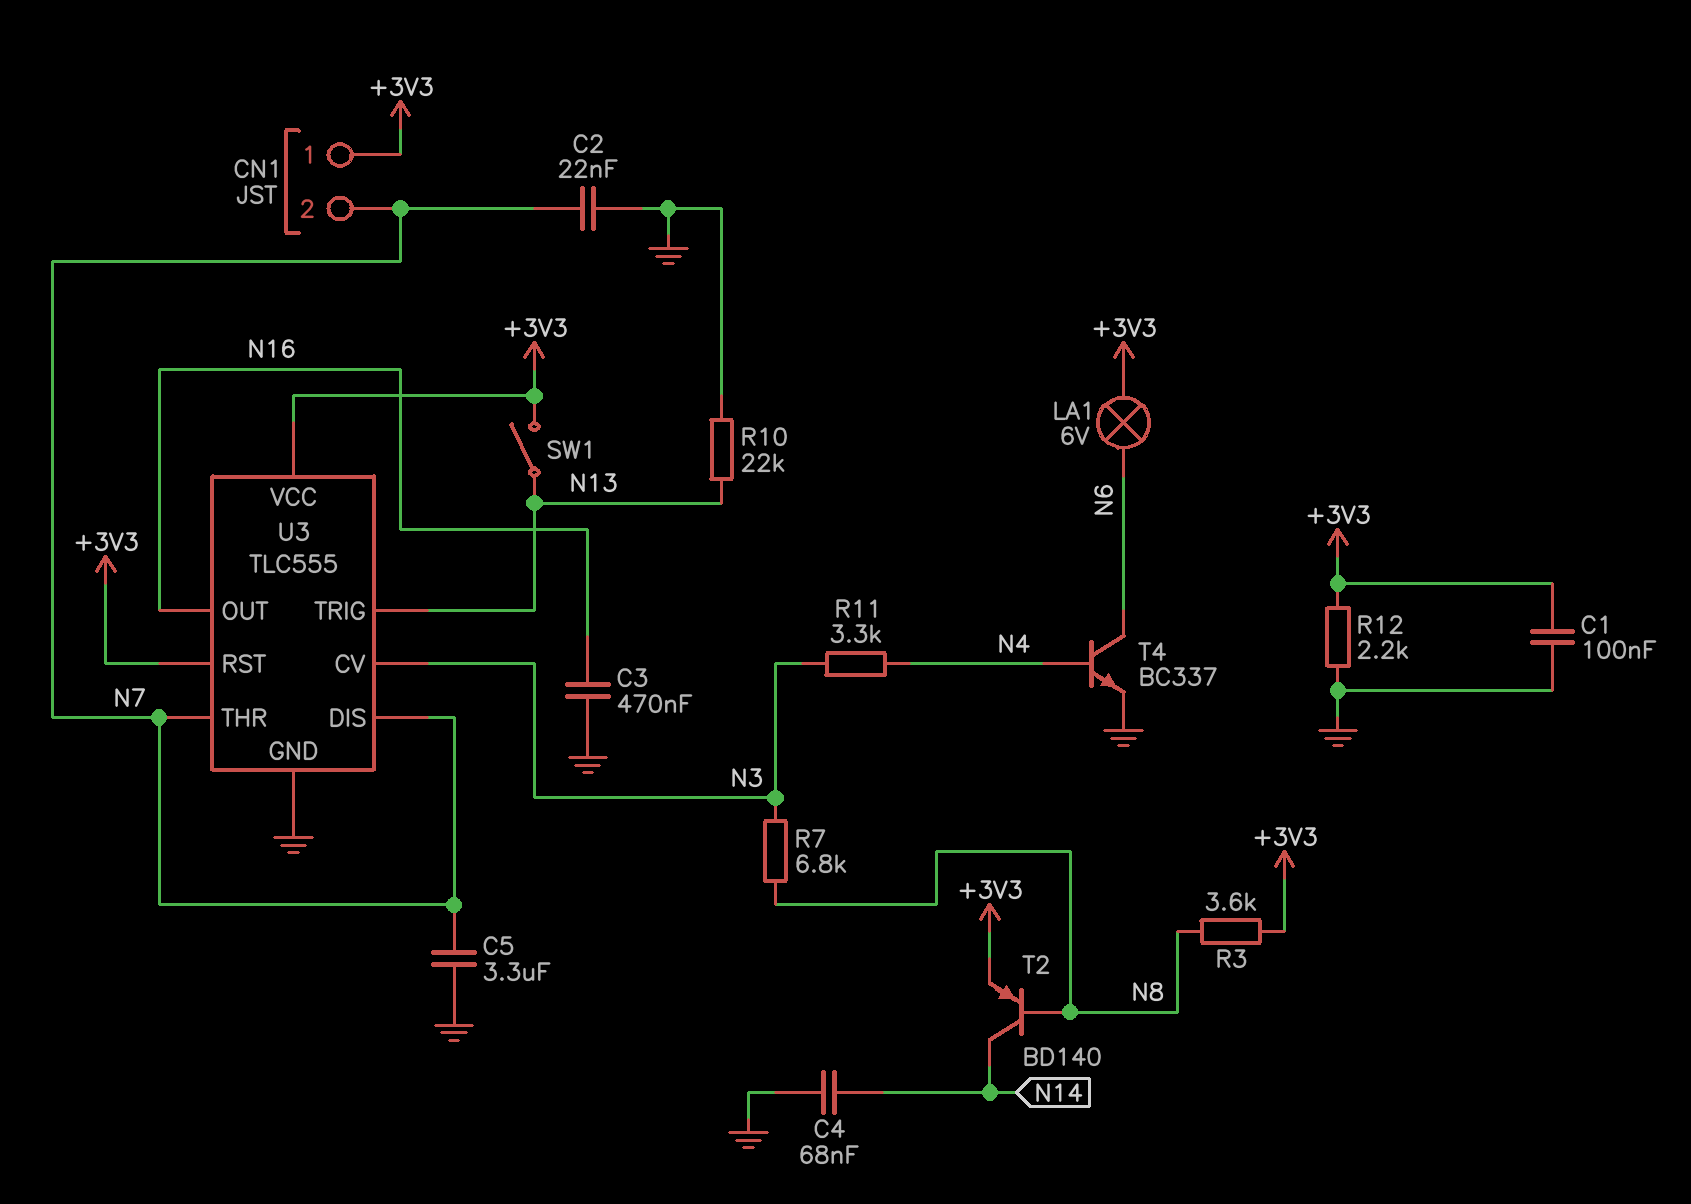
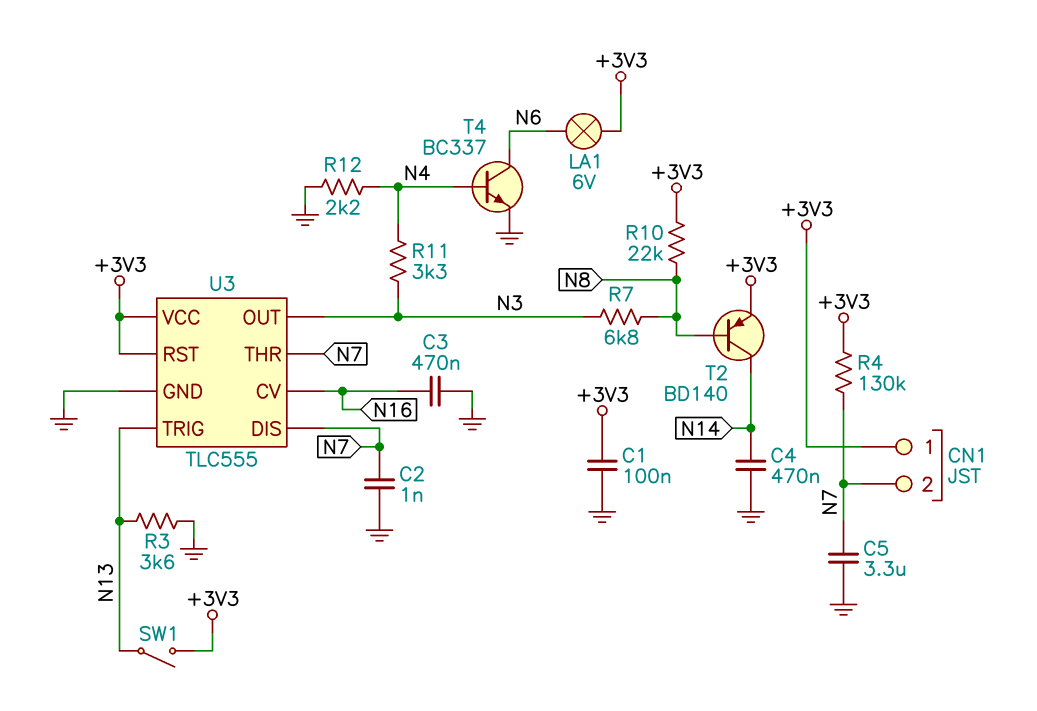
C2: 22nF (GND, N7) -> 1nF (GND, N7)
C4: 68nF (GND, N14) -> 470nF (GND, N14)
R3: 3.6k (+3V3, N8) -> 3.6k (GND, N13)
R4: none -> 130k (+3V3, N7)
R10: 22k (GND, N13) -> 22k (+3V3, N8)
R12: 2.2k (+3V3, GND) -> 2.2k (GND, N4)
U3 pin CV: N3 -> N16
U3 pin OUT: N16 -> N3

